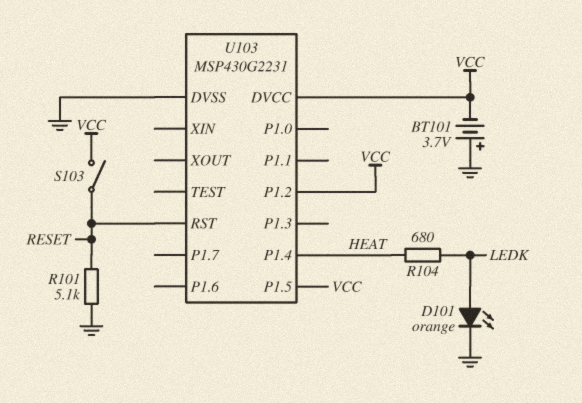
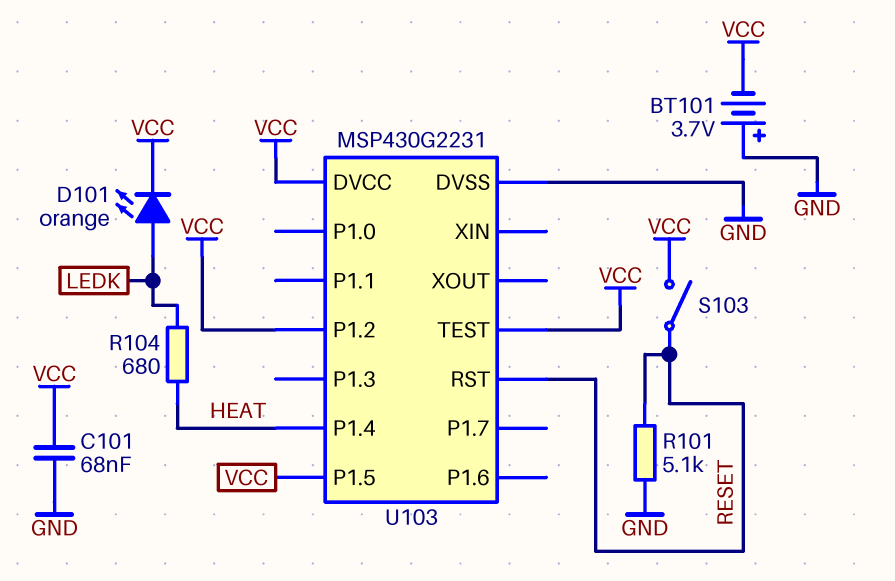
C101: none -> 68nF (GND, VCC)
D101: LED orange (A LEDK, K GND) -> LED orange (A LEDK, K VCC)
U103 pin TEST: none -> VCC

